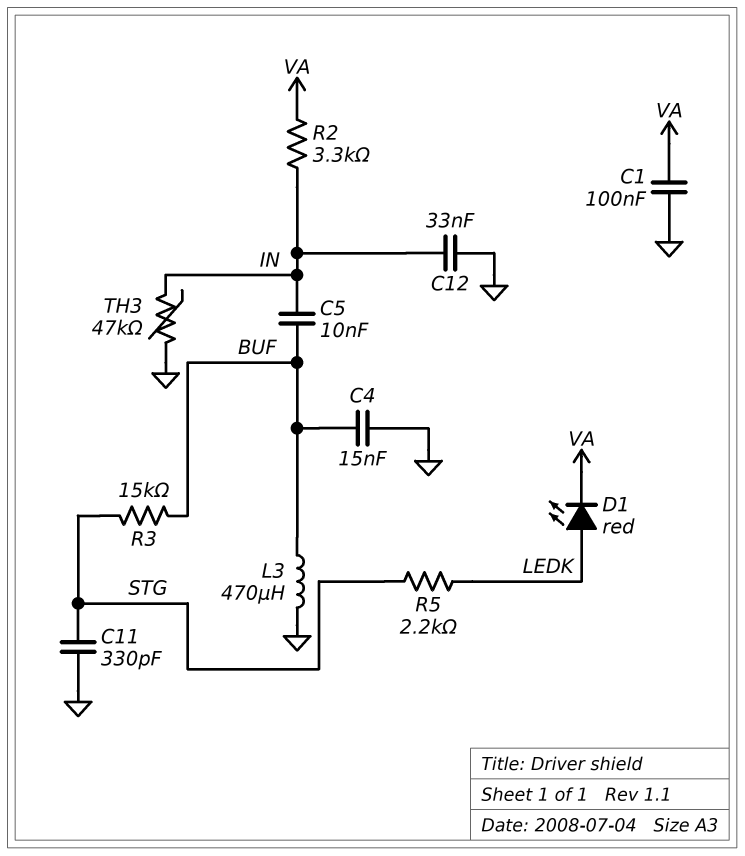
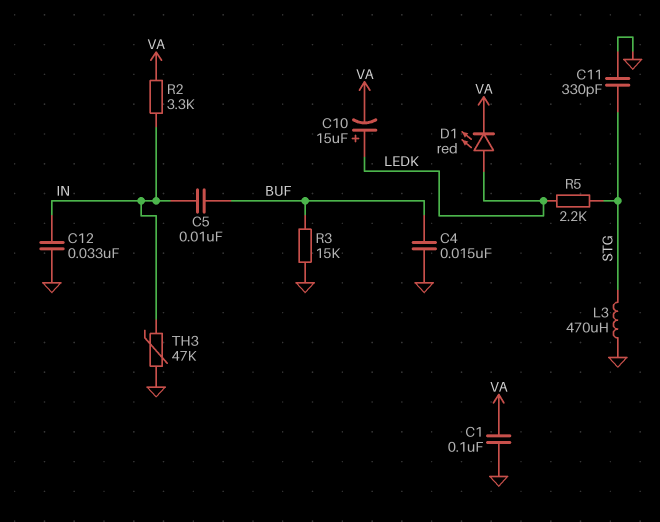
C10: none -> 15uF (plus LEDK, minus VA)
L3: 470uH (BUF, GND) -> 470uH (GND, STG)
R3: 15k (BUF, STG) -> 15k (BUF, GND)

